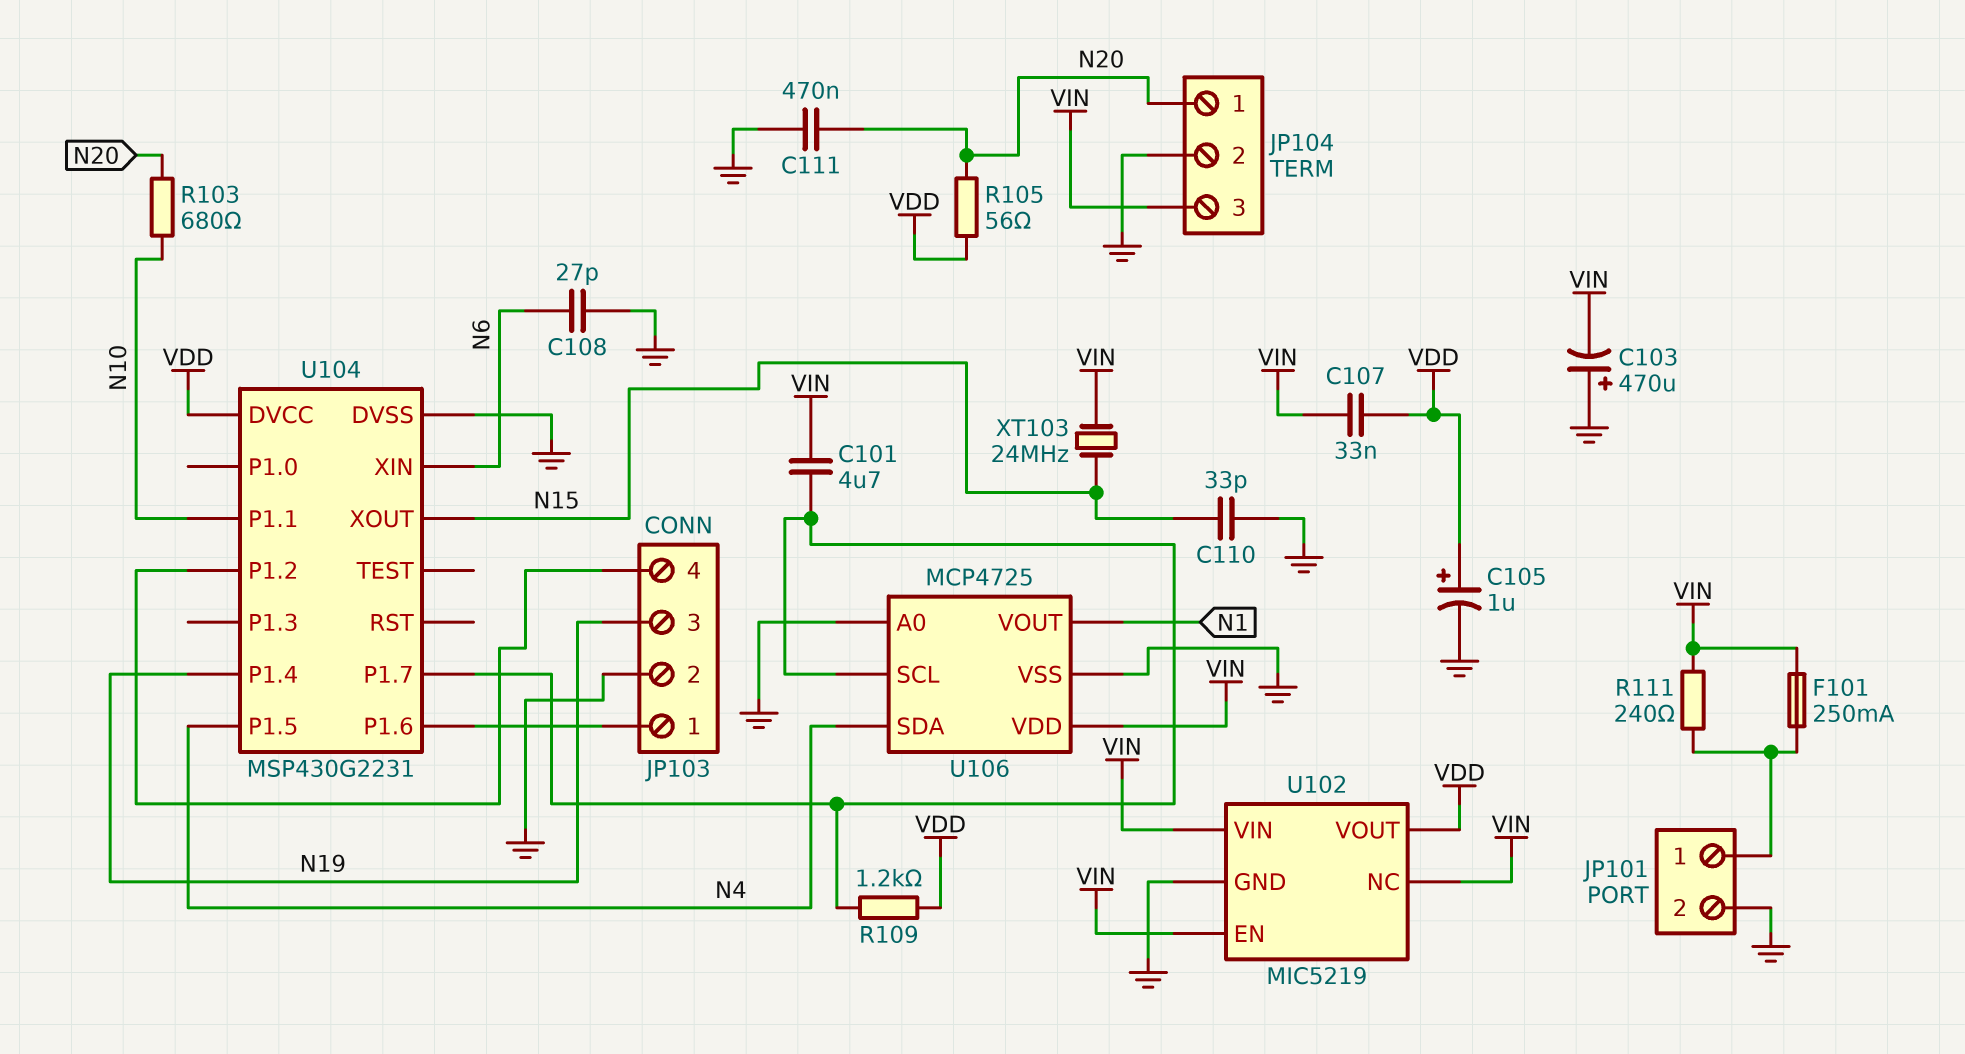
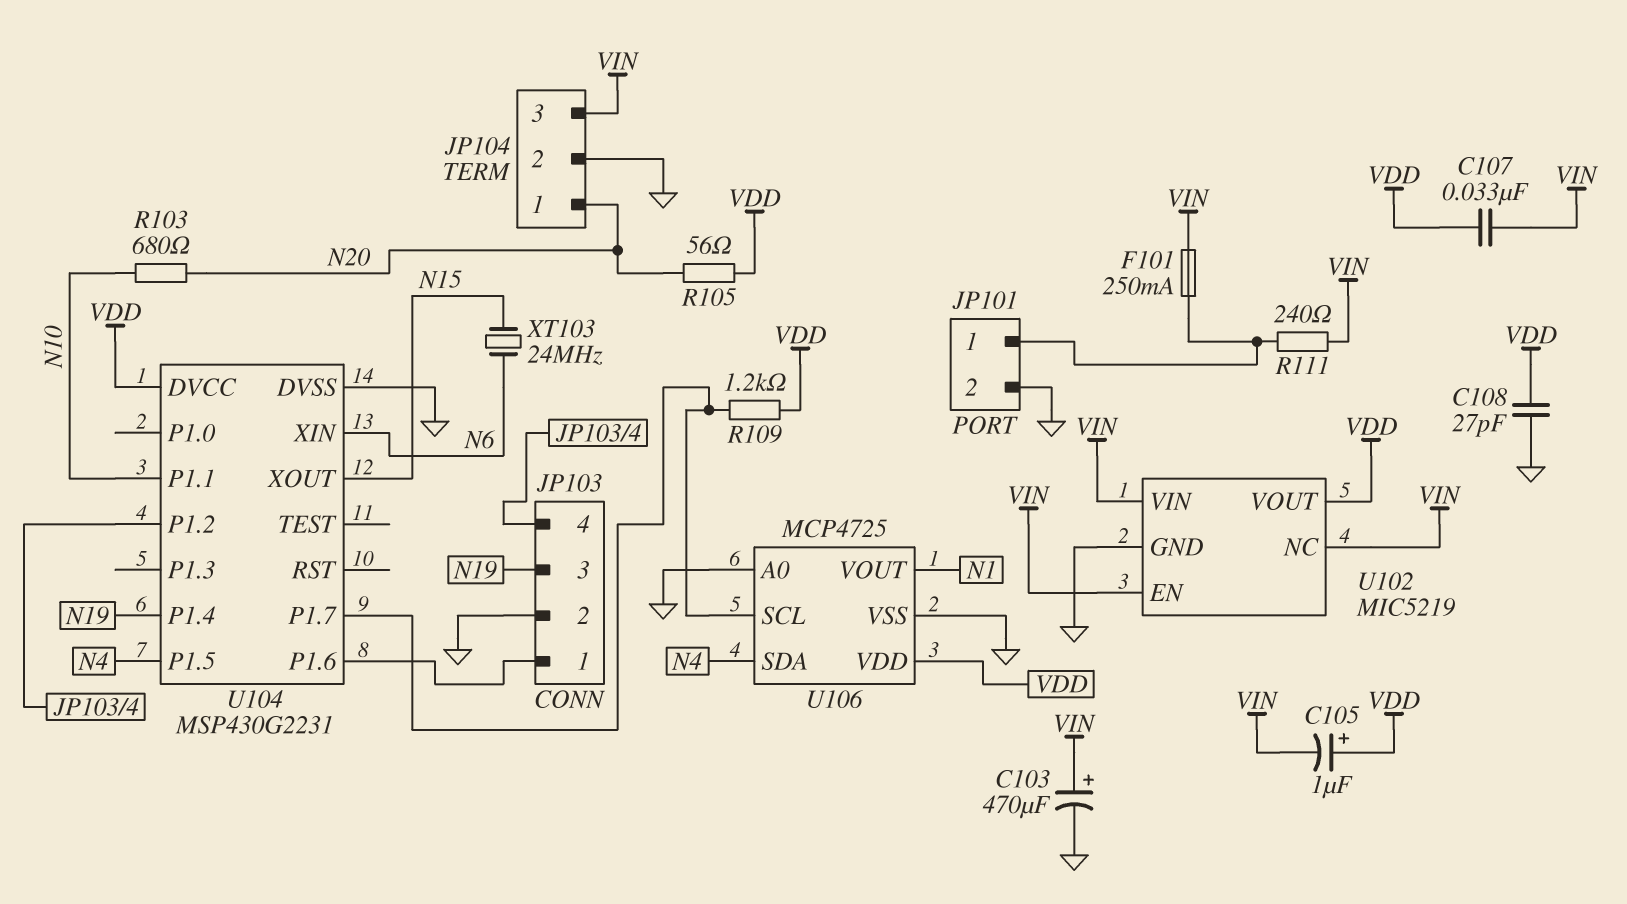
C101: 4.7uF (U104/P1.7, VIN) -> none
C103: 470uF (plus GND, minus VIN) -> 470uF (plus VIN, minus GND)
C105: 1uF (plus VDD, minus GND) -> 1uF (plus VDD, minus VIN)
C108: 27pF (GND, N6) -> 27pF (GND, VDD)
C110: 33pF (GND, N15) -> none
C111: 470nF (GND, N20) -> none
U106 pin VDD: VIN -> VDD
XT103: 24MHz (N15, VIN) -> 24MHz (N6, N15)

